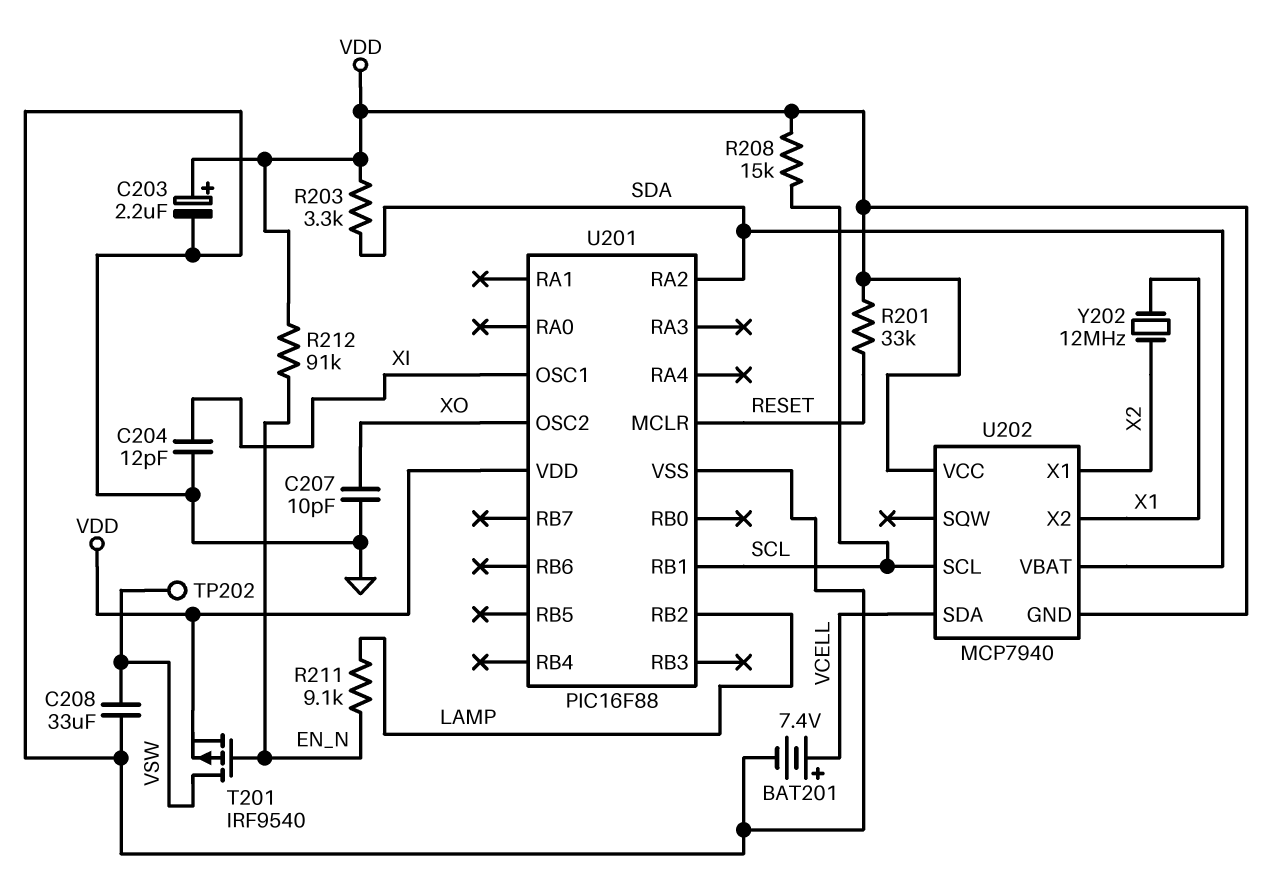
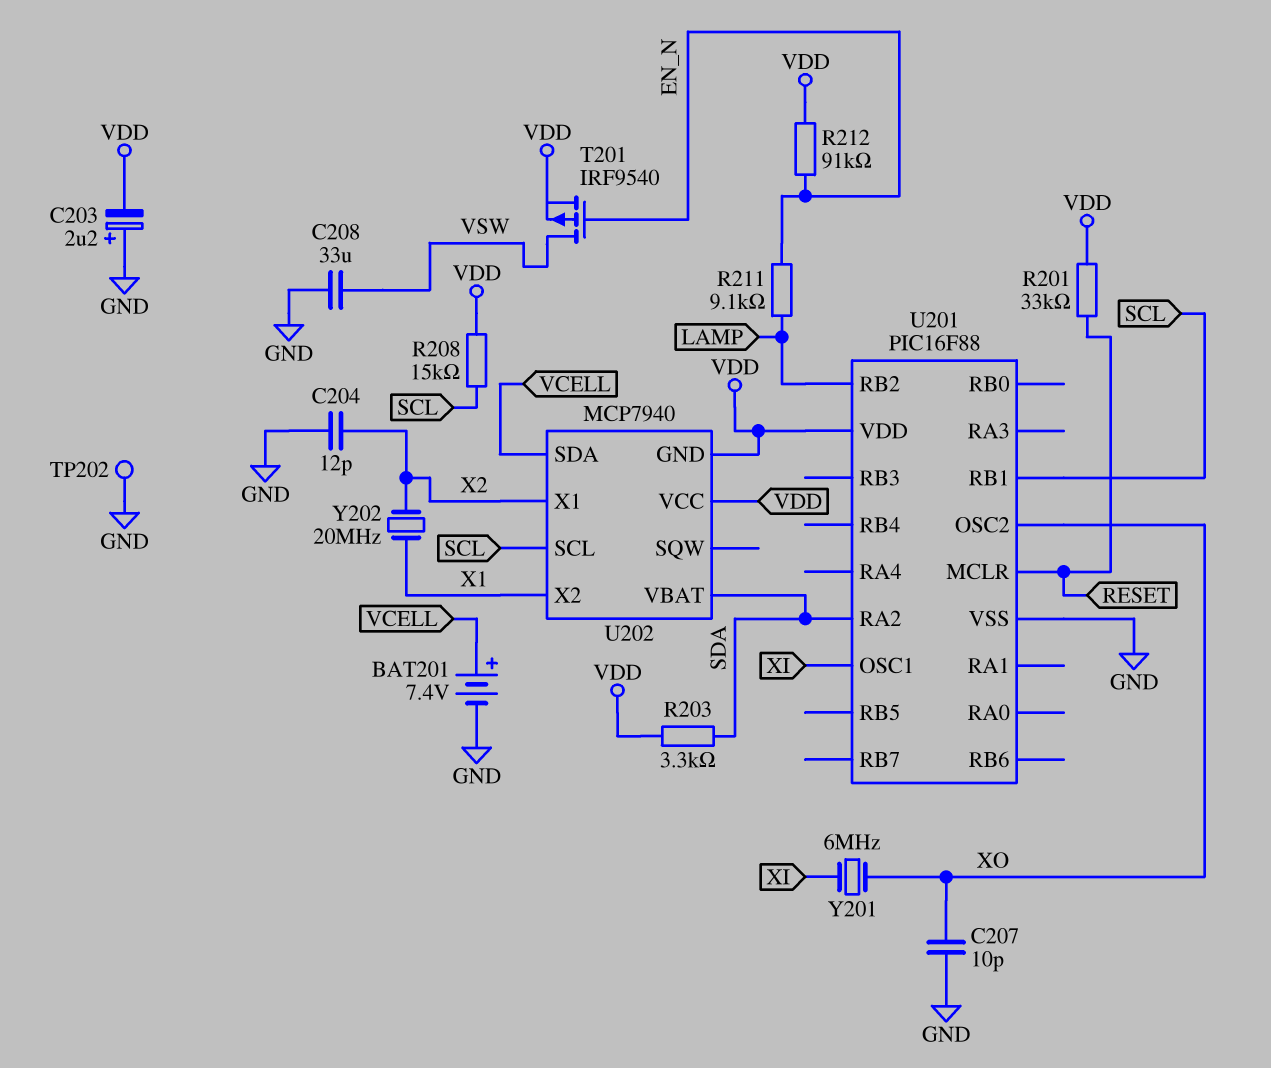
C203: 2.2uF (plus VDD, minus GND) -> 2.2uF (plus GND, minus VDD)
C204: 12pF (GND, XI) -> 12pF (GND, X2)
TP202: test point (VSW) -> test point (GND)
Y201: none -> 6MHz (XI, XO)
Y202: 12MHz (X1, X2) -> 20MHz (X1, X2)

